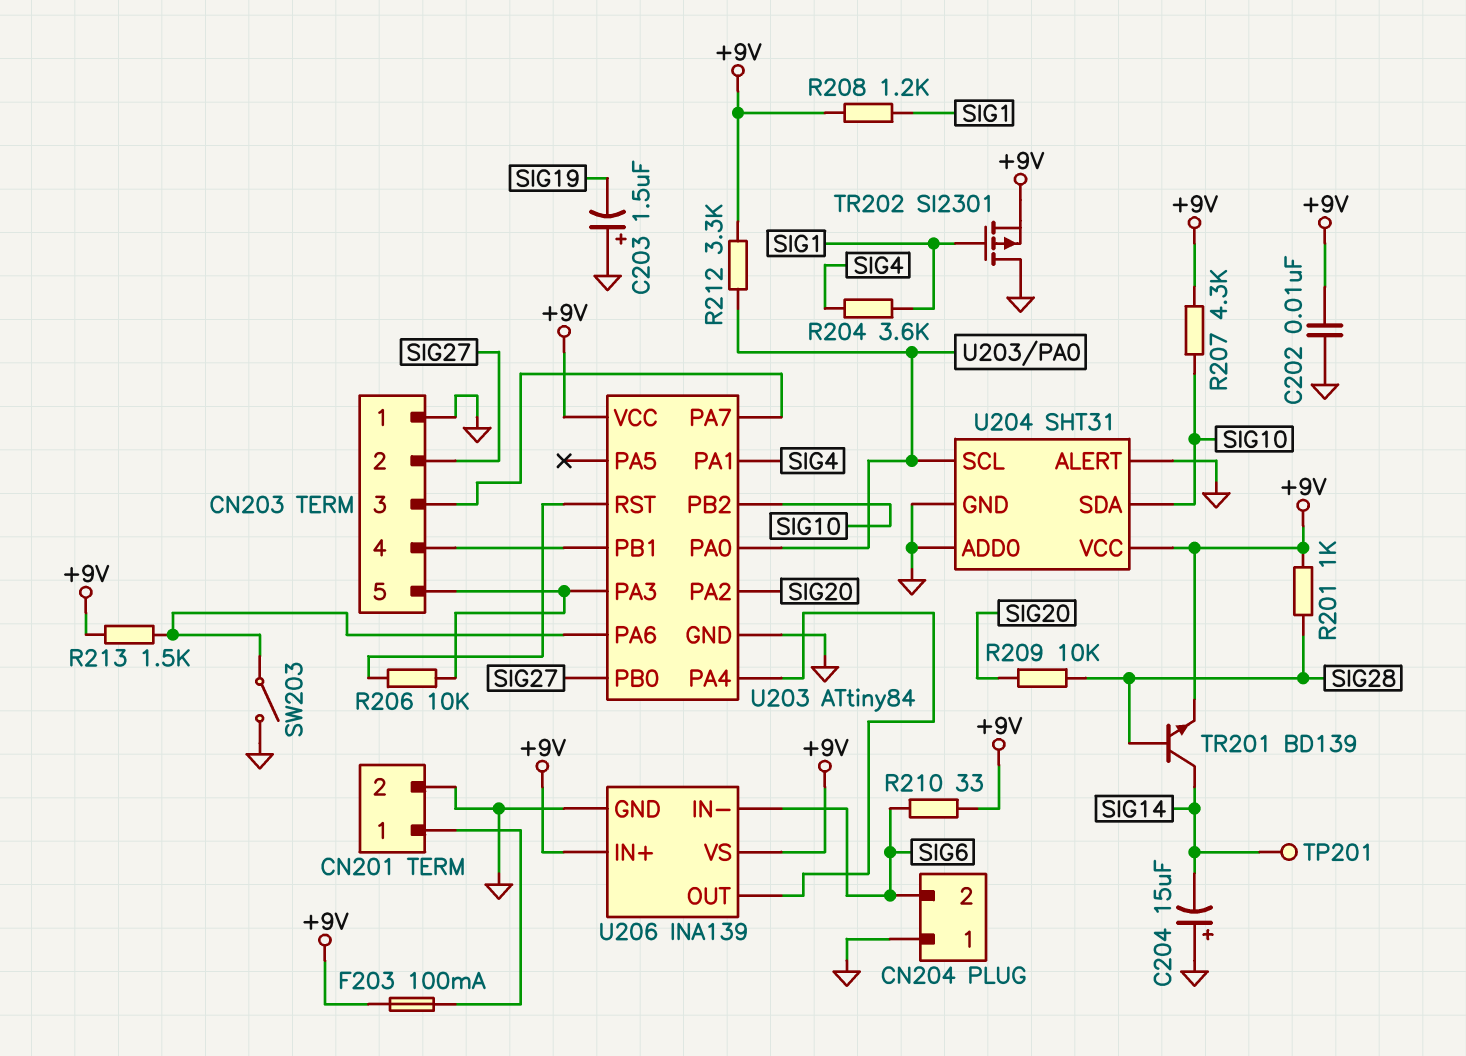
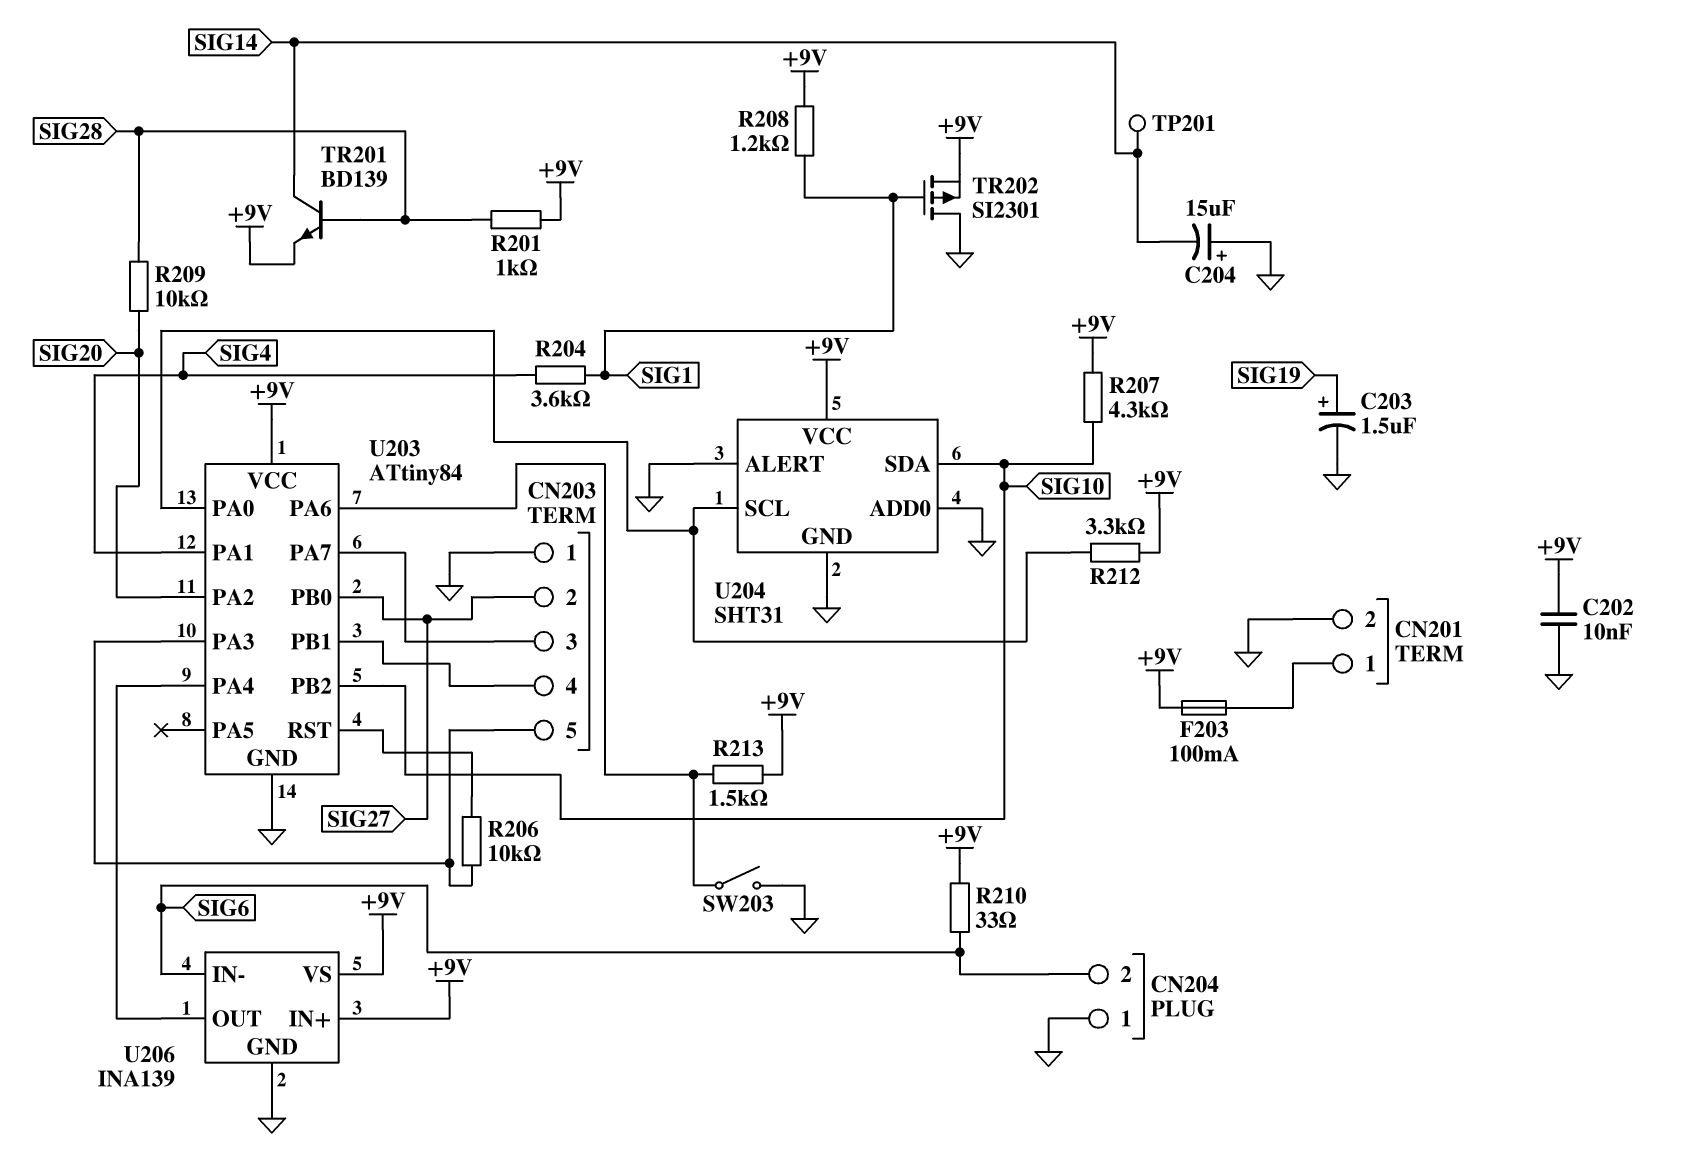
C203: 1.5uF (plus GND, minus SIG19) -> 1.5uF (plus SIG19, minus GND)

